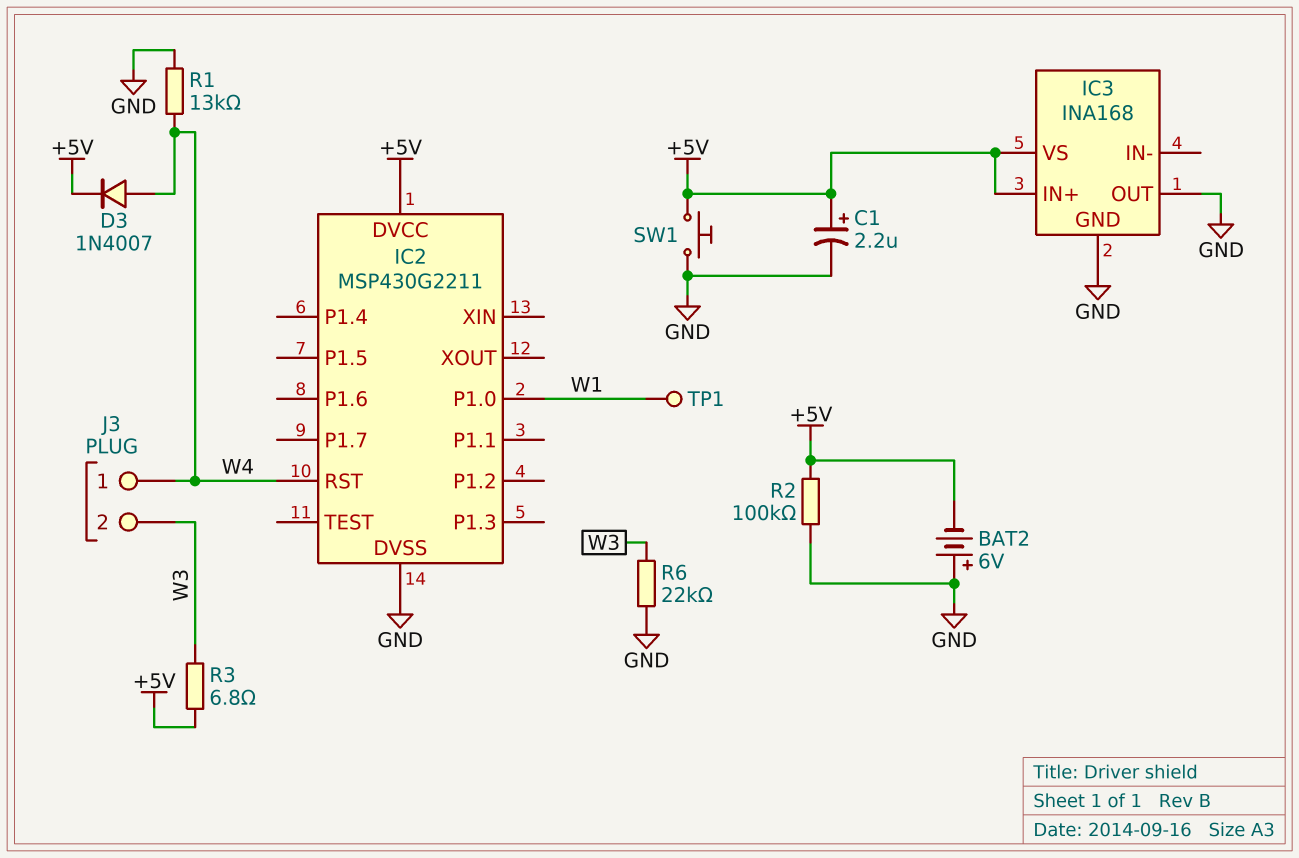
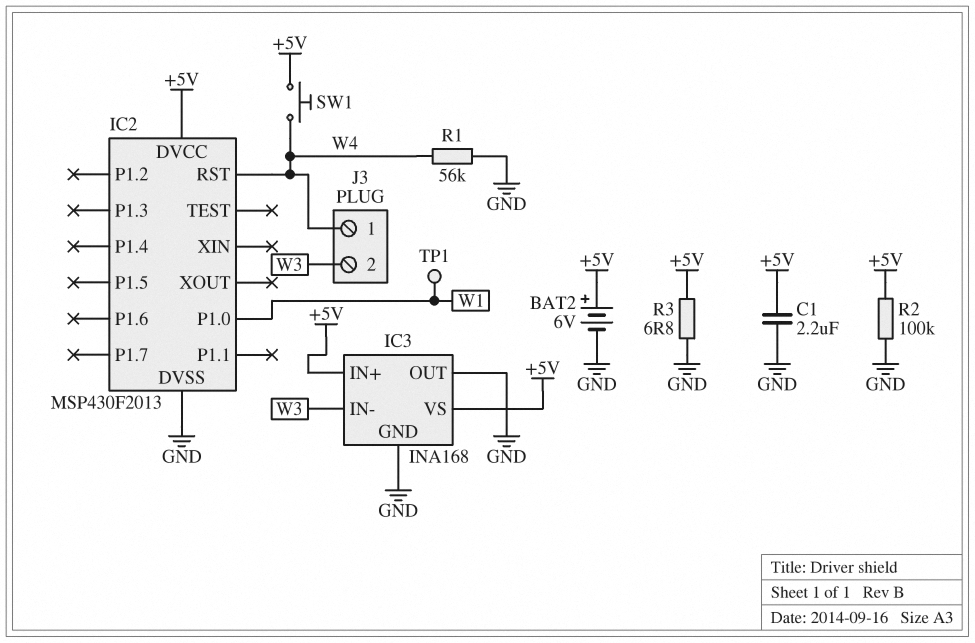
BAT2: 6V (plus GND, minus +5V) -> 6V (plus +5V, minus GND)
C1: 2.2uF (plus +5V, minus GND) -> 2.2uF (+5V, GND)
D3: diode 1N4007 (A W4, K +5V) -> none
IC2: MSP430G2211 -> MSP430F2013
IC3 pin IN-: none -> W3
R1: 13k (GND, W4) -> 56k (GND, W4)
R3: 6.8 (+5V, W3) -> 6.8 (+5V, GND)
R6: 22k (GND, W3) -> none
SW1: button (+5V, GND) -> button (+5V, W4)

